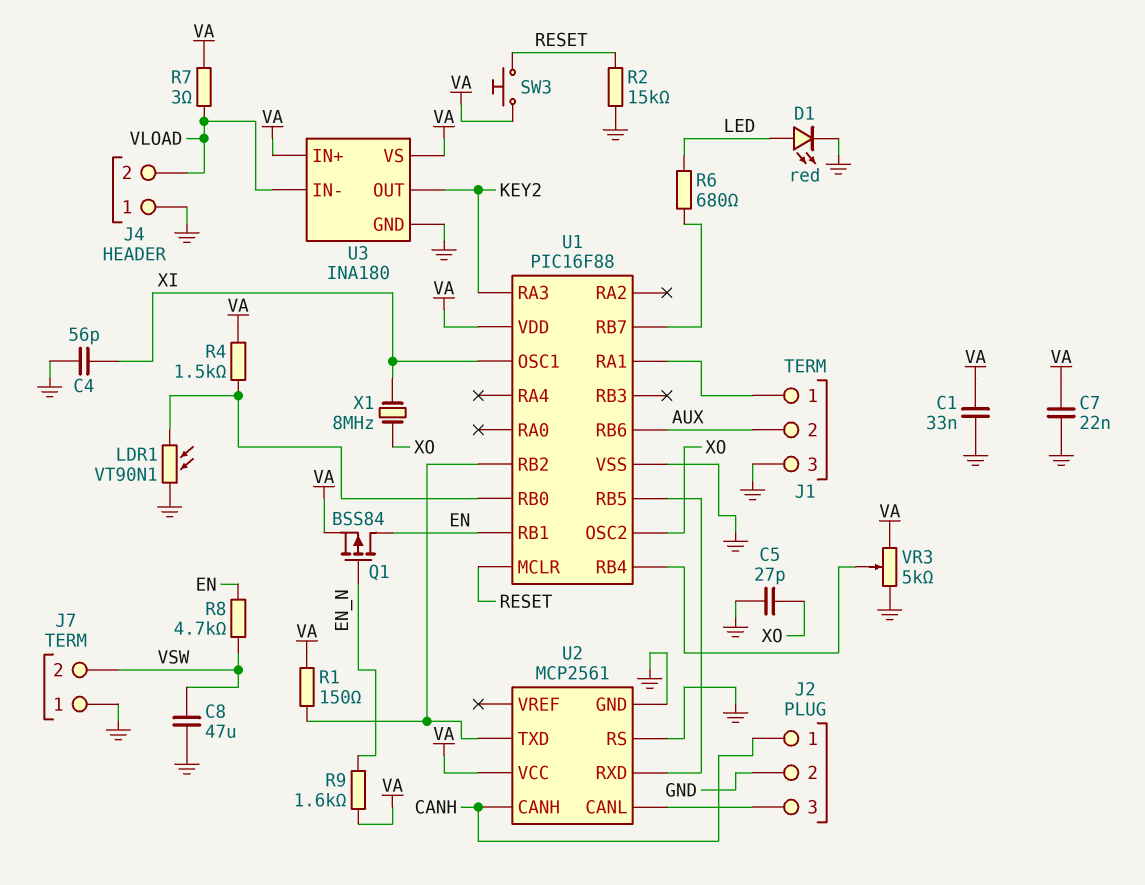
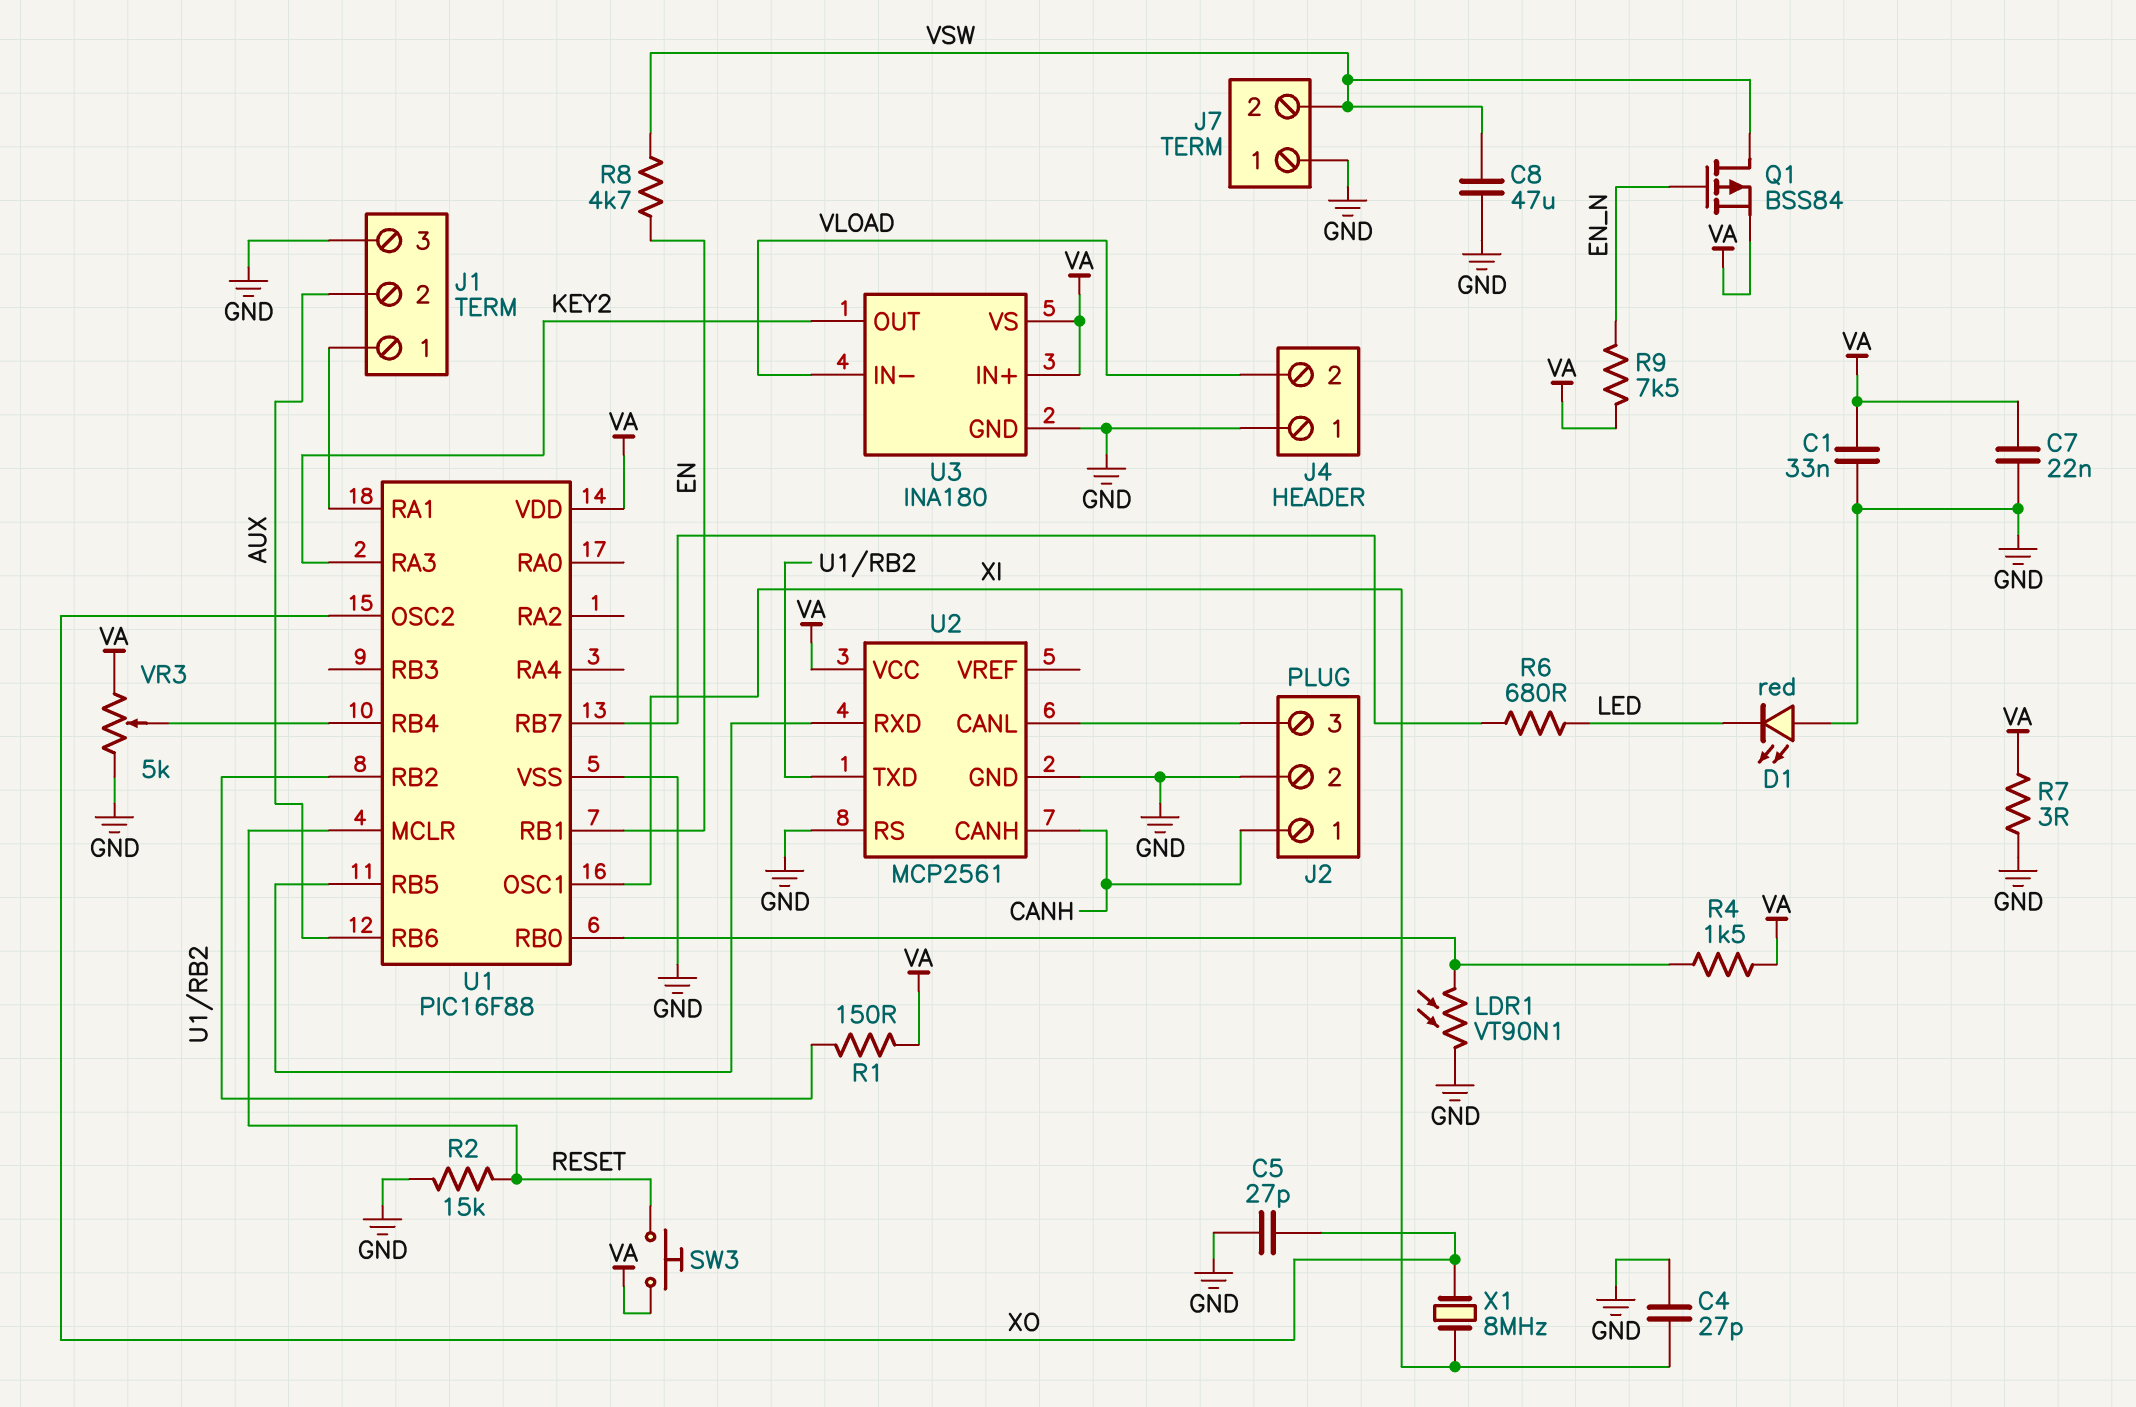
C4: 56pF (GND, XI) -> 27pF (GND, XI)
D1: LED red (A LED, K GND) -> LED red (A GND, K LED)
Q1: PMOS BSS84 (G EN_N, D EN, S VA) -> PMOS BSS84 (G EN_N, D VSW, S VA)
R7: 3 (VA, VLOAD) -> 3 (GND, VA)
R9: 1.6k (EN_N, VA) -> 7.5k (EN_N, VA)

